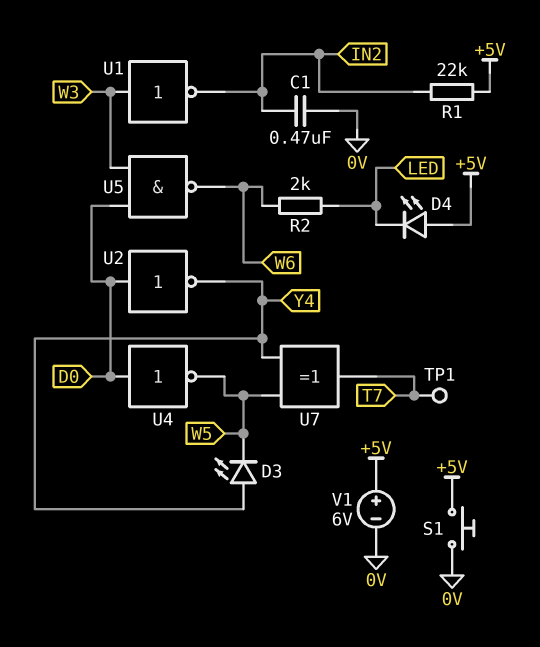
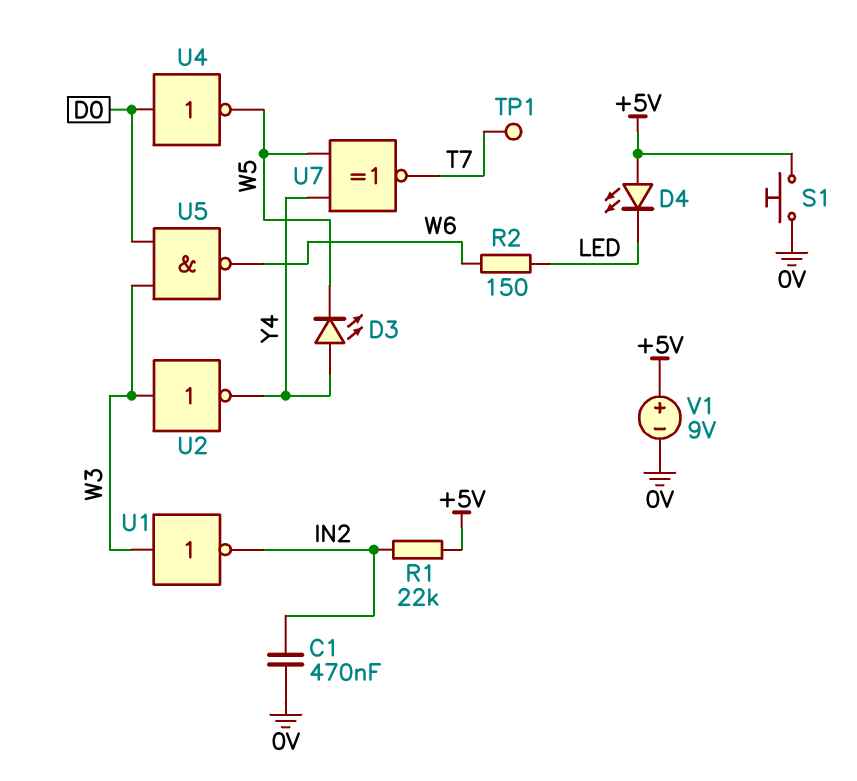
R2: 2k (LED, W6) -> 150 (LED, W6)
U2: NOT (in D0, out Y4) -> NOT (in W3, out Y4)
U7: XOR (in W5, in Y4, out T7) -> XNOR (in W5, in Y4, out T7)
V1: 6V (plus +5V, minus 0V) -> 9V (plus +5V, minus 0V)

